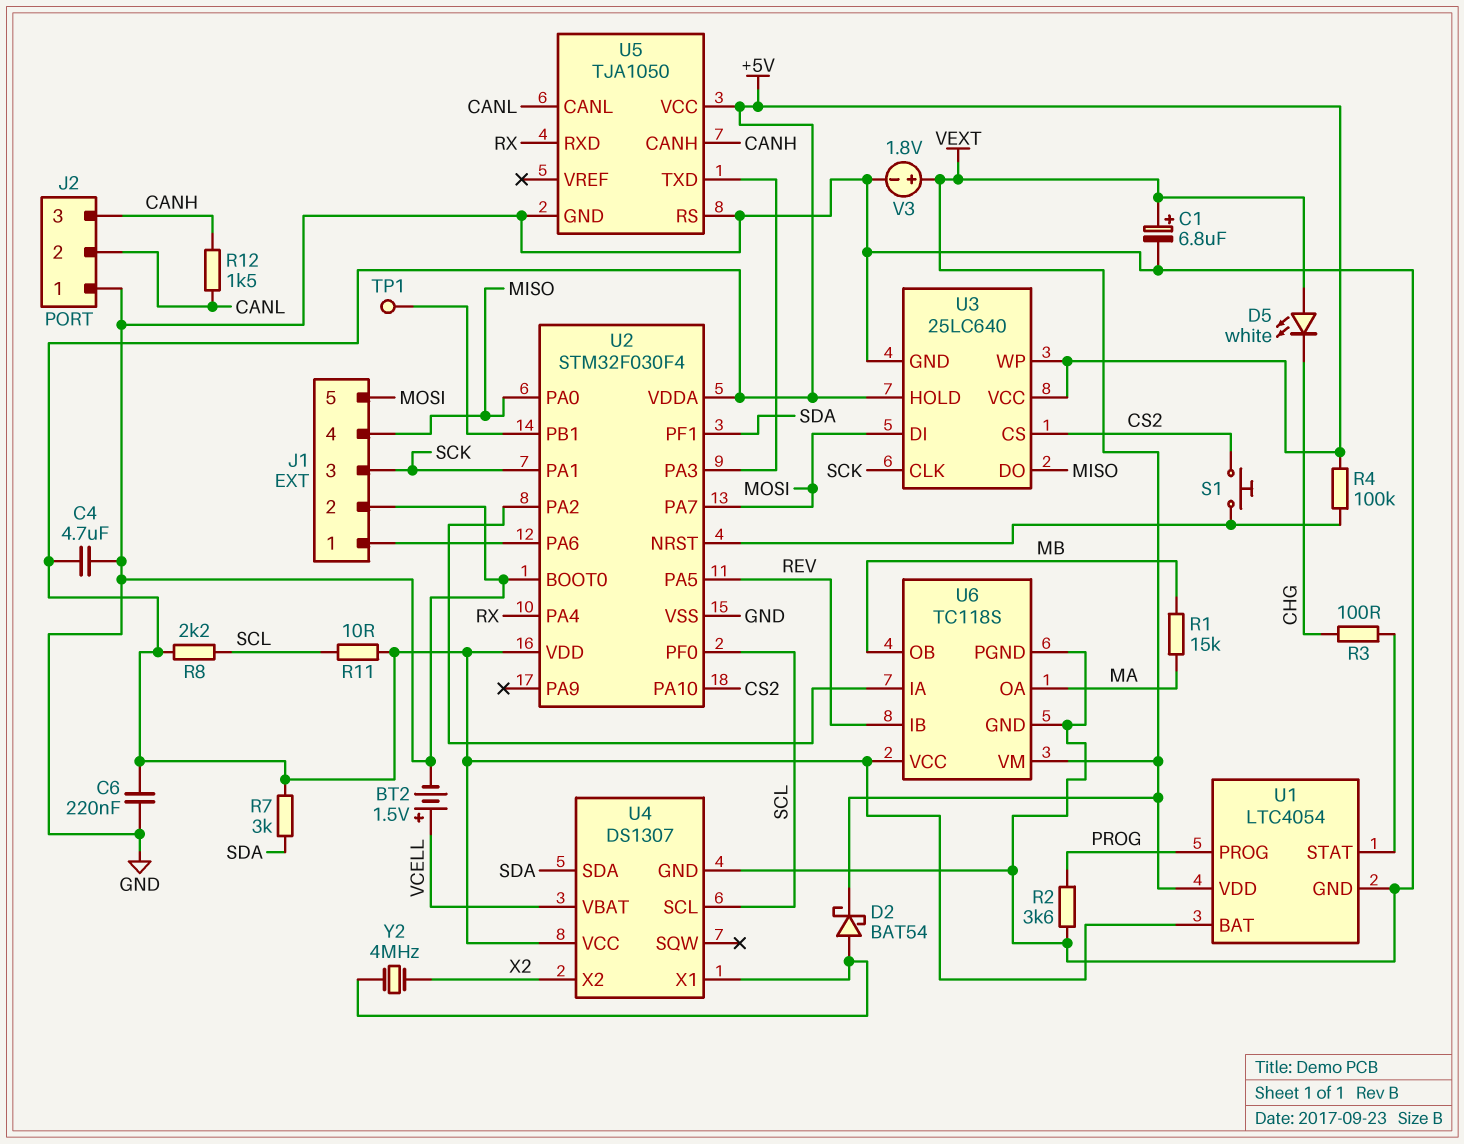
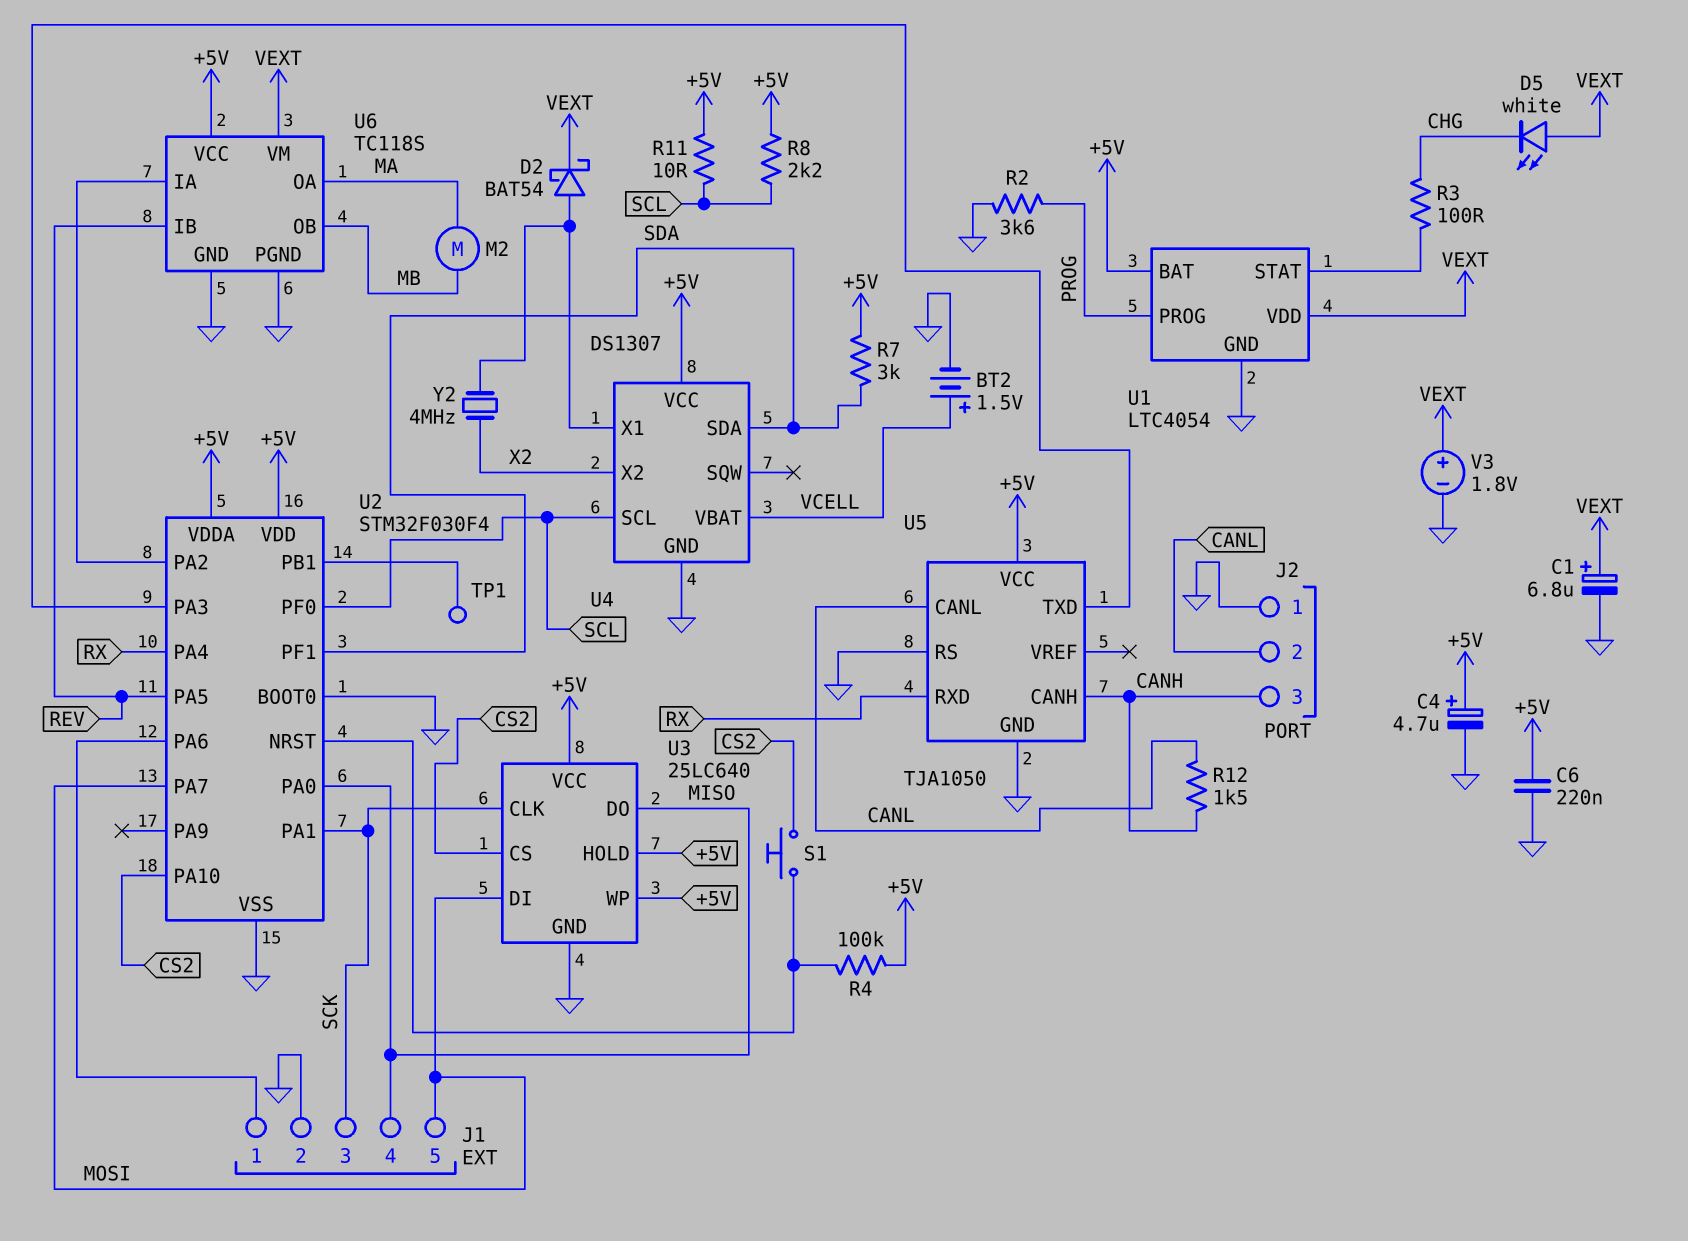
C4: 4.7uF (+5V, GND) -> 4.7uF (plus +5V, minus GND)
M2: none -> motor (MA, MB)
R1: 15k (MA, MB) -> none

